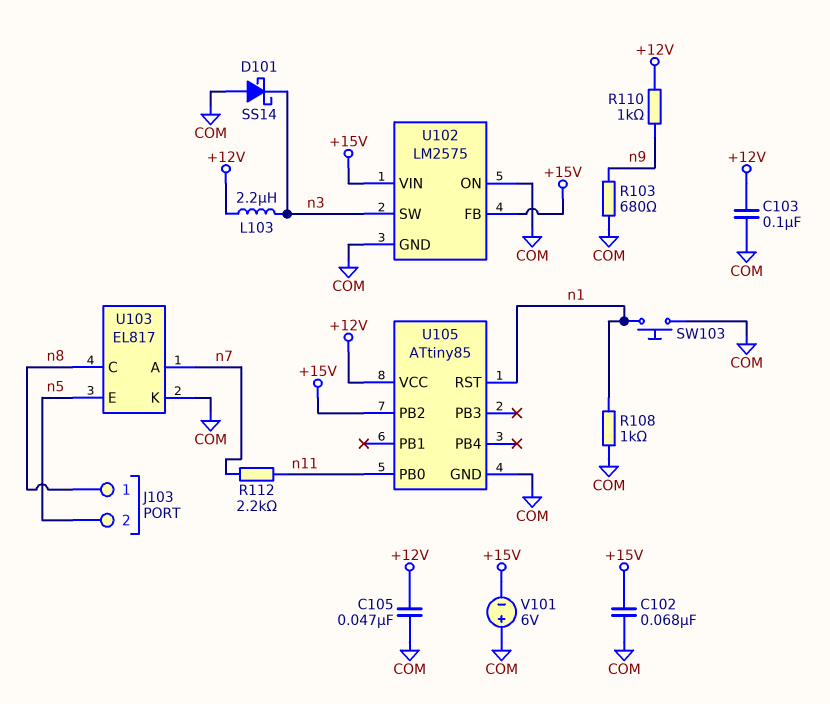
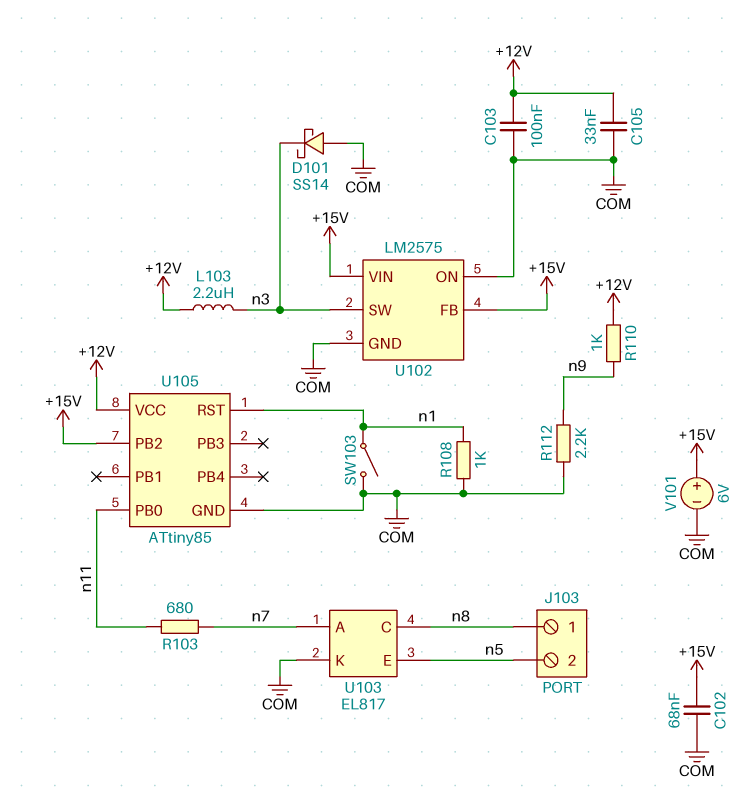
C105: 47nF (+12V, COM) -> 33nF (+12V, COM)
R103: 680 (COM, n9) -> 680 (n7, n11)
R112: 2.2k (n7, n11) -> 2.2k (COM, n9)
SW103: button (COM, n1) -> switch (COM, n1)
V101: 6V (plus COM, minus +15V) -> 6V (plus +15V, minus COM)

